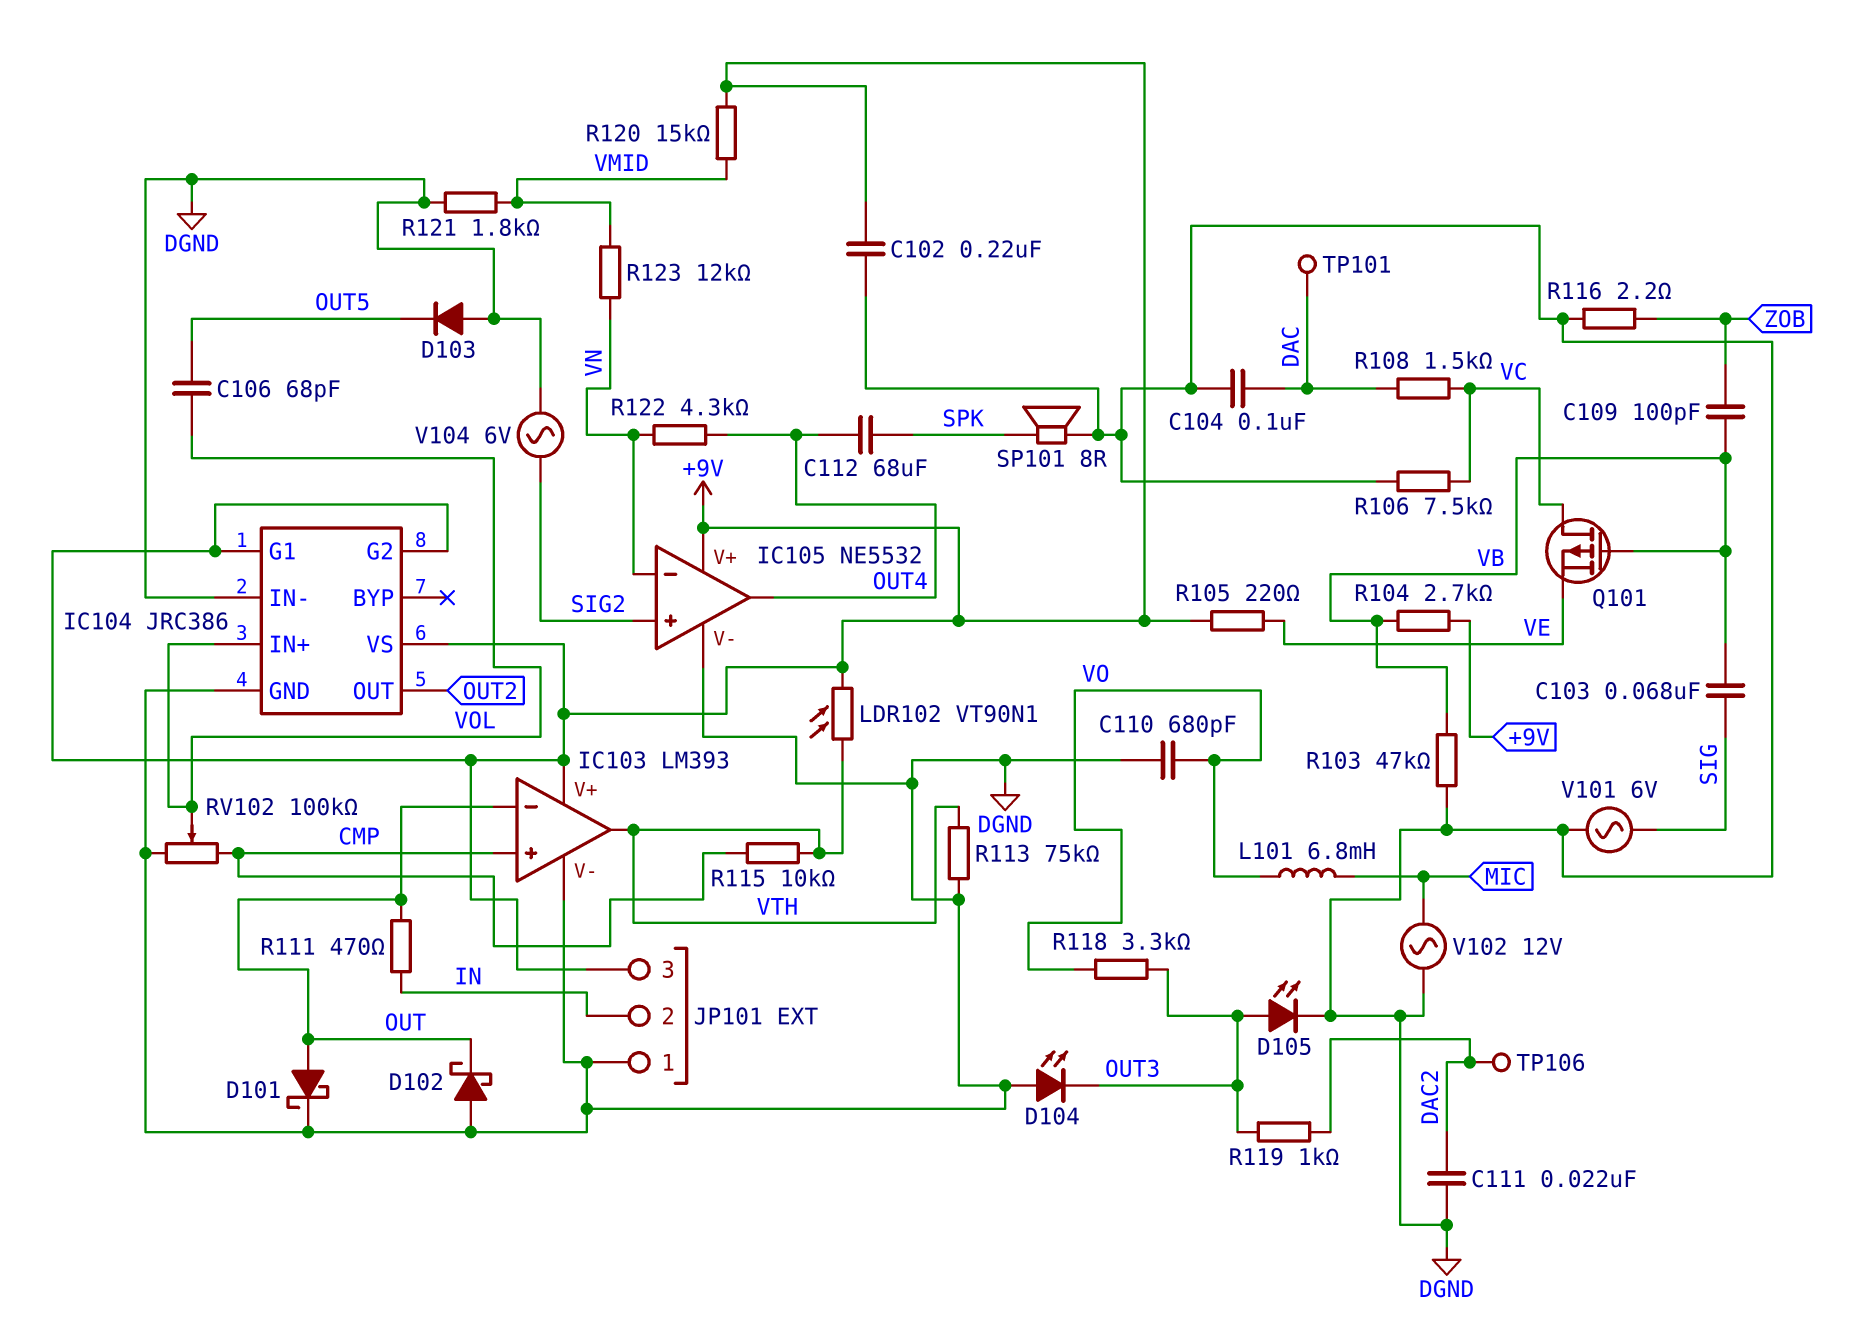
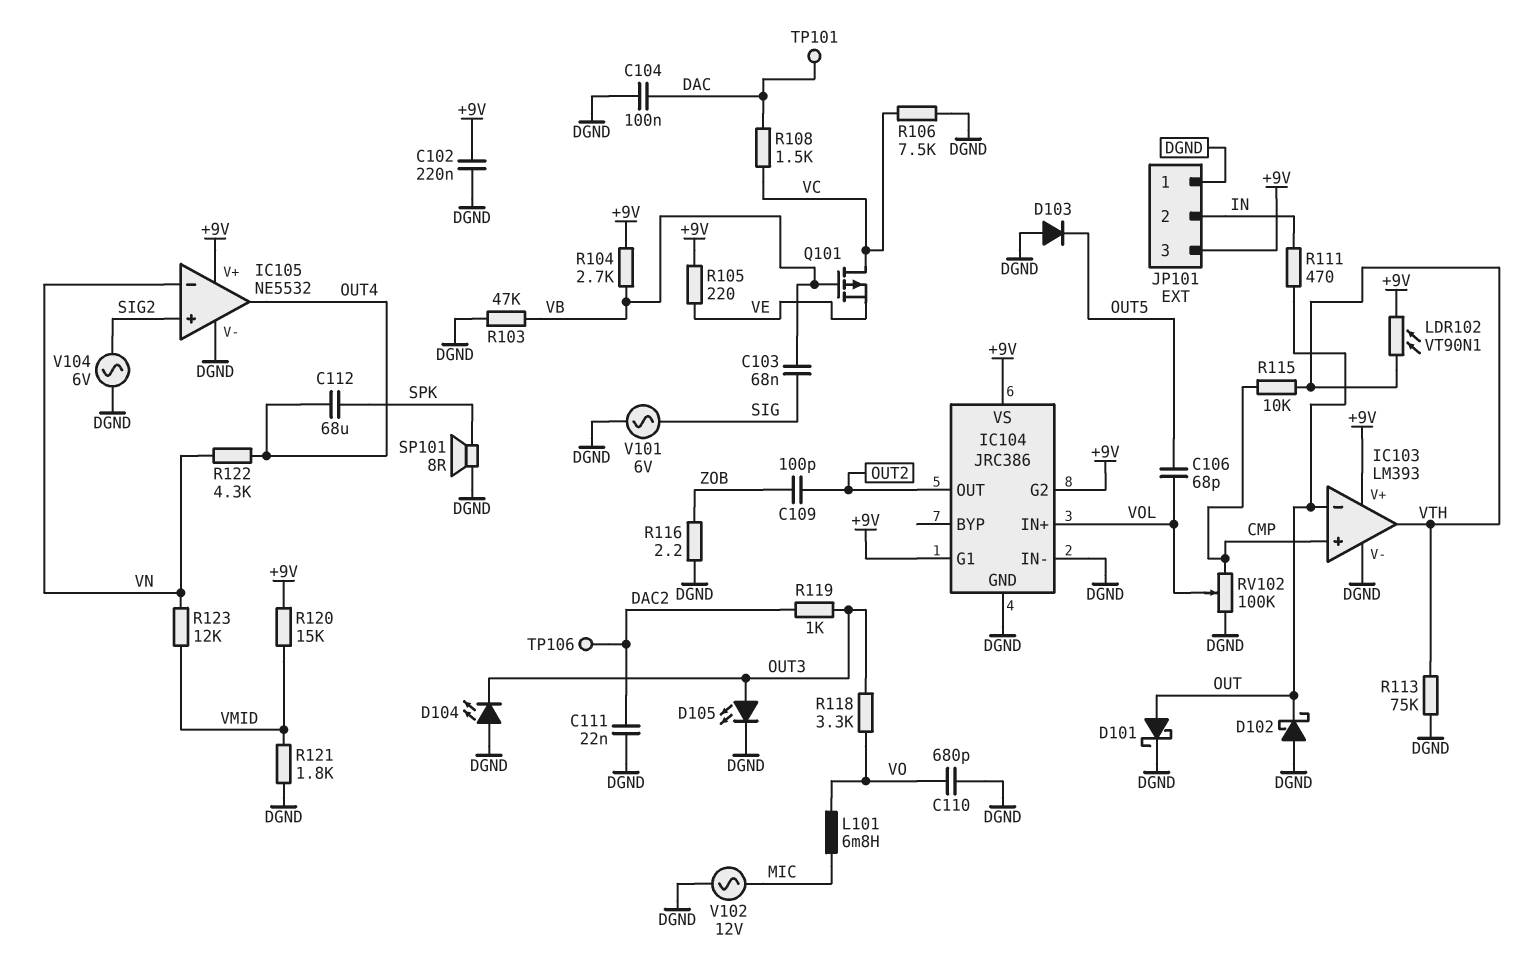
C109: 100pF (VB, ZOB) -> 100pF (OUT2, ZOB)

